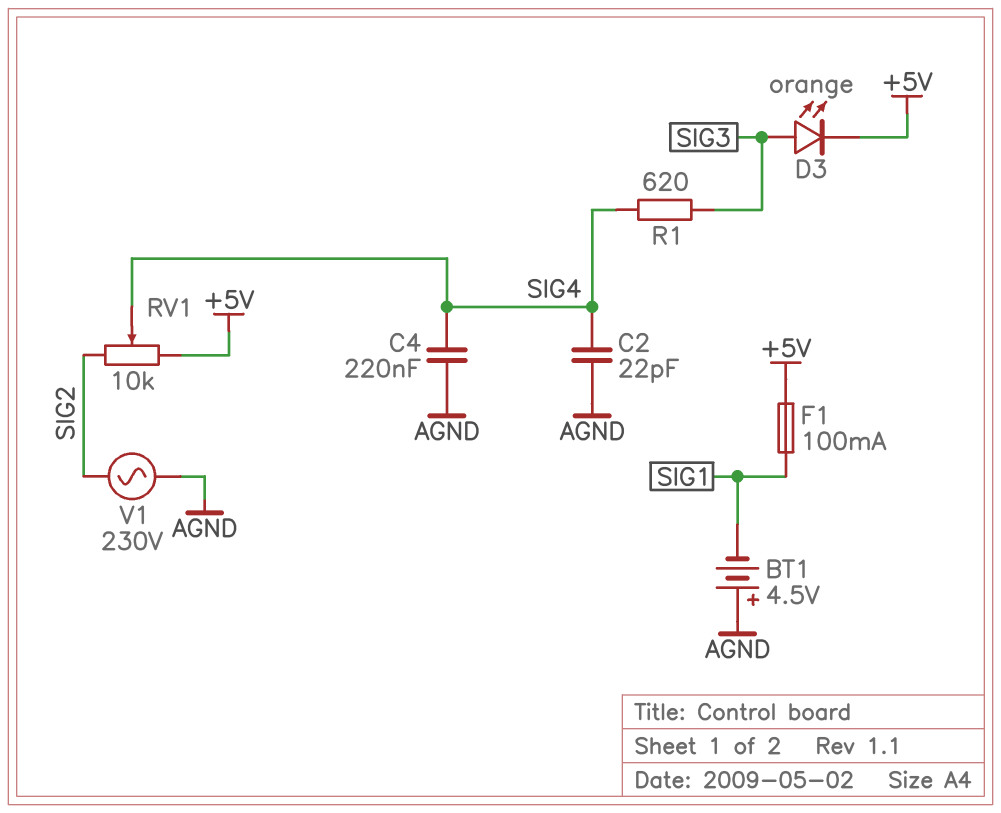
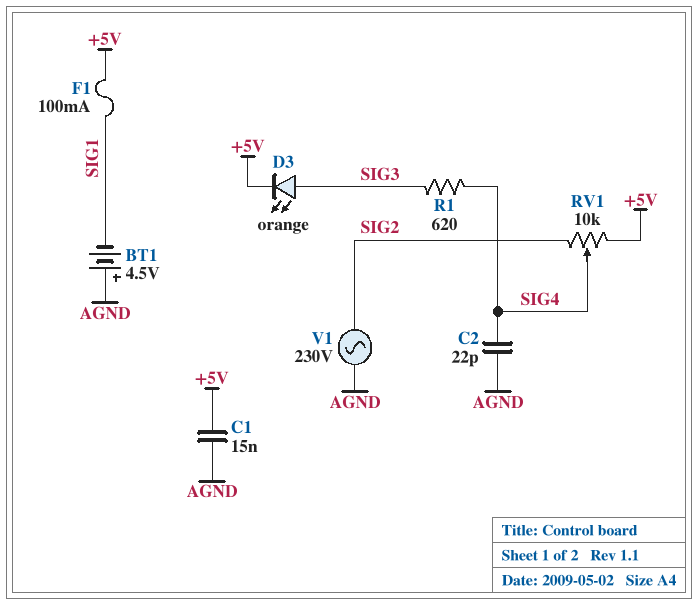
C1: none -> 15nF (+5V, AGND)
C4: 220nF (AGND, SIG4) -> none

